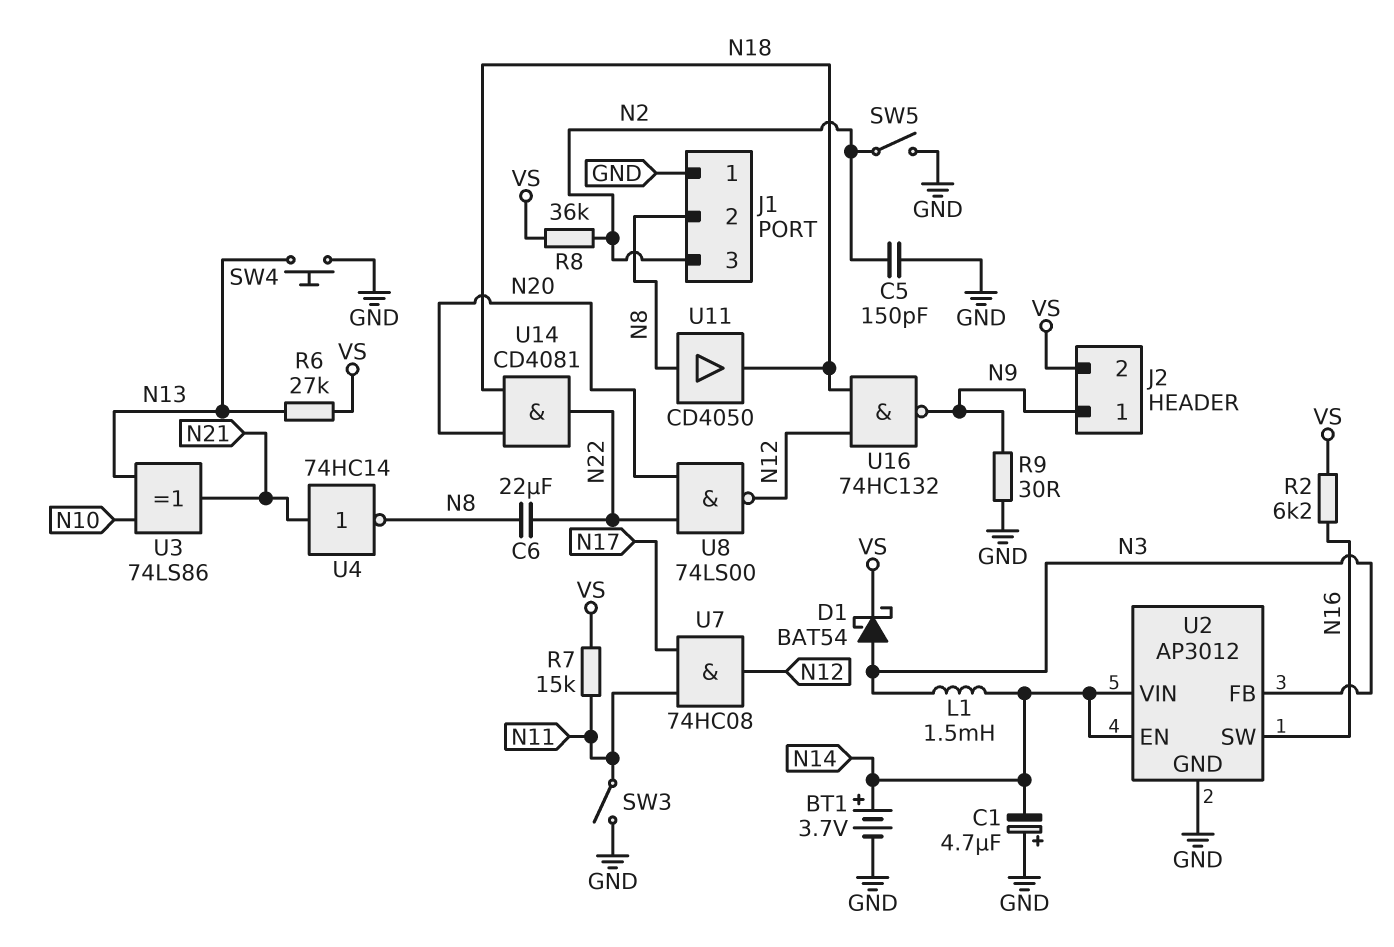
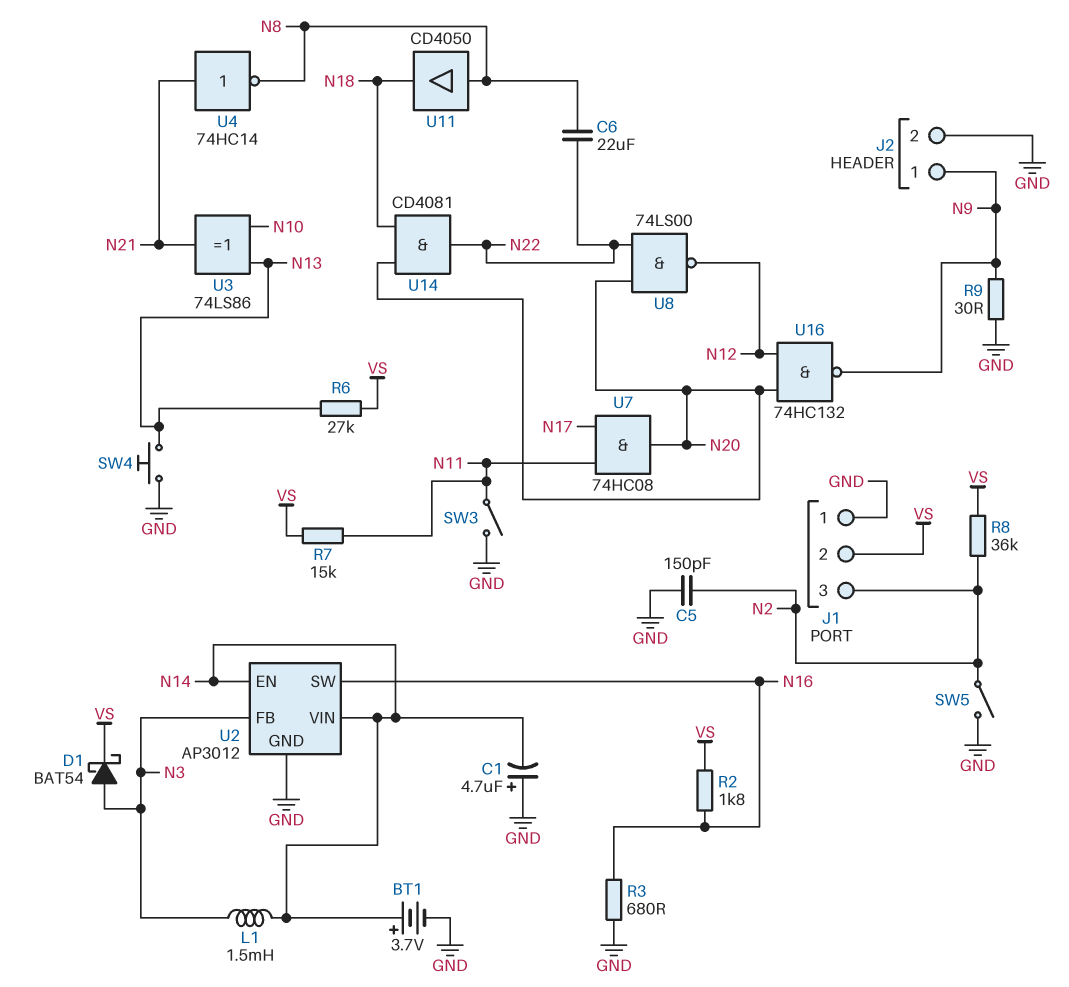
J1 pin 2: N8 -> VS
J2 pin 2: VS -> GND
R2: 6.2k (N16, VS) -> 1.8k (N16, VS)
R3: none -> 680 (GND, N16)
U7: AND 74HC08 (in N11, in N17, out N12) -> AND 74HC08 (in N11, in N17, out N20)
U16: NAND 74HC132 (in N12, in N18, out N9) -> NAND 74HC132 (in N12, in N20, out N9)

